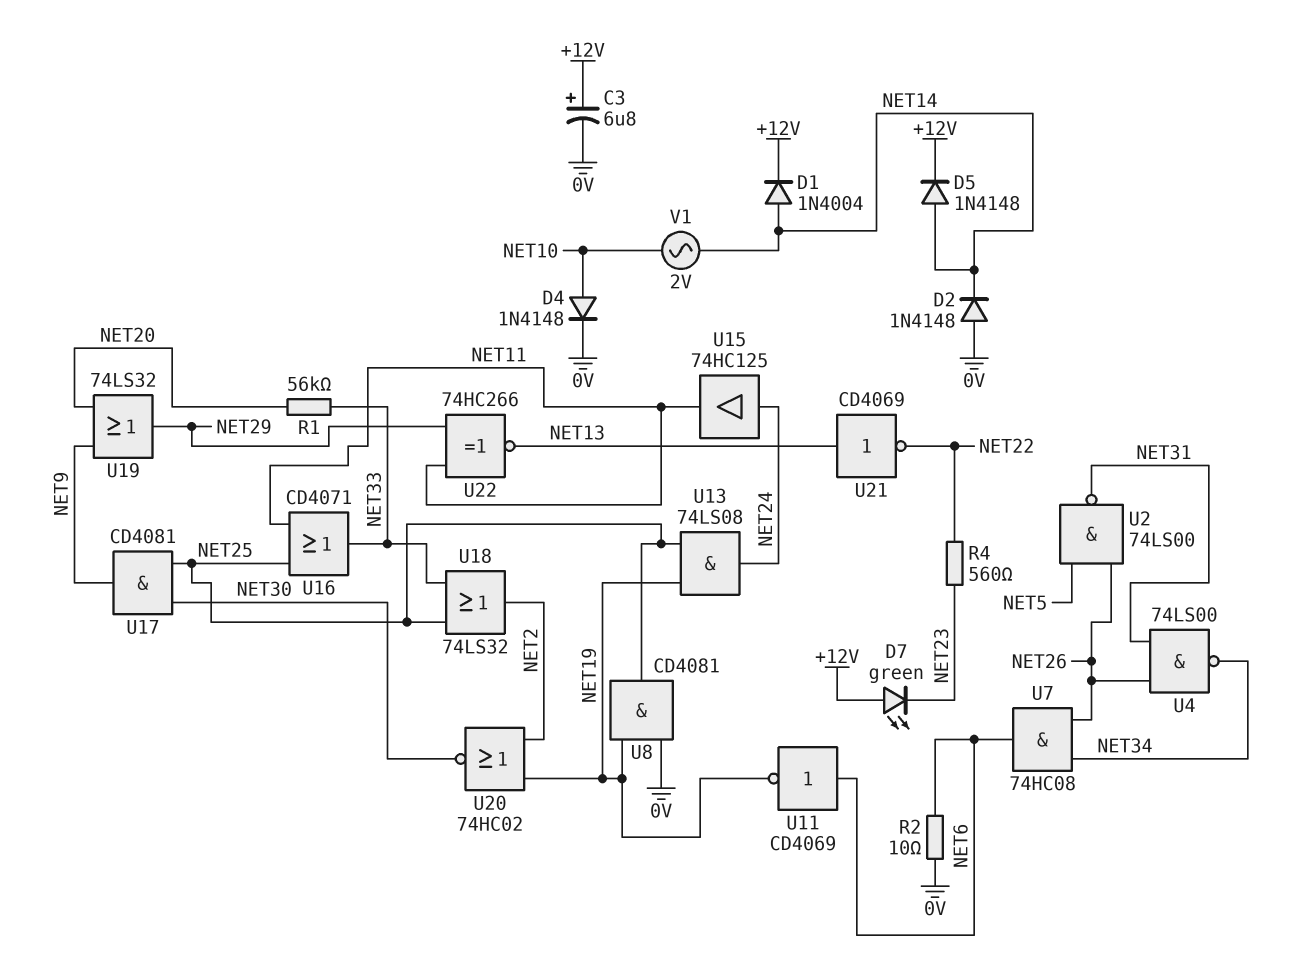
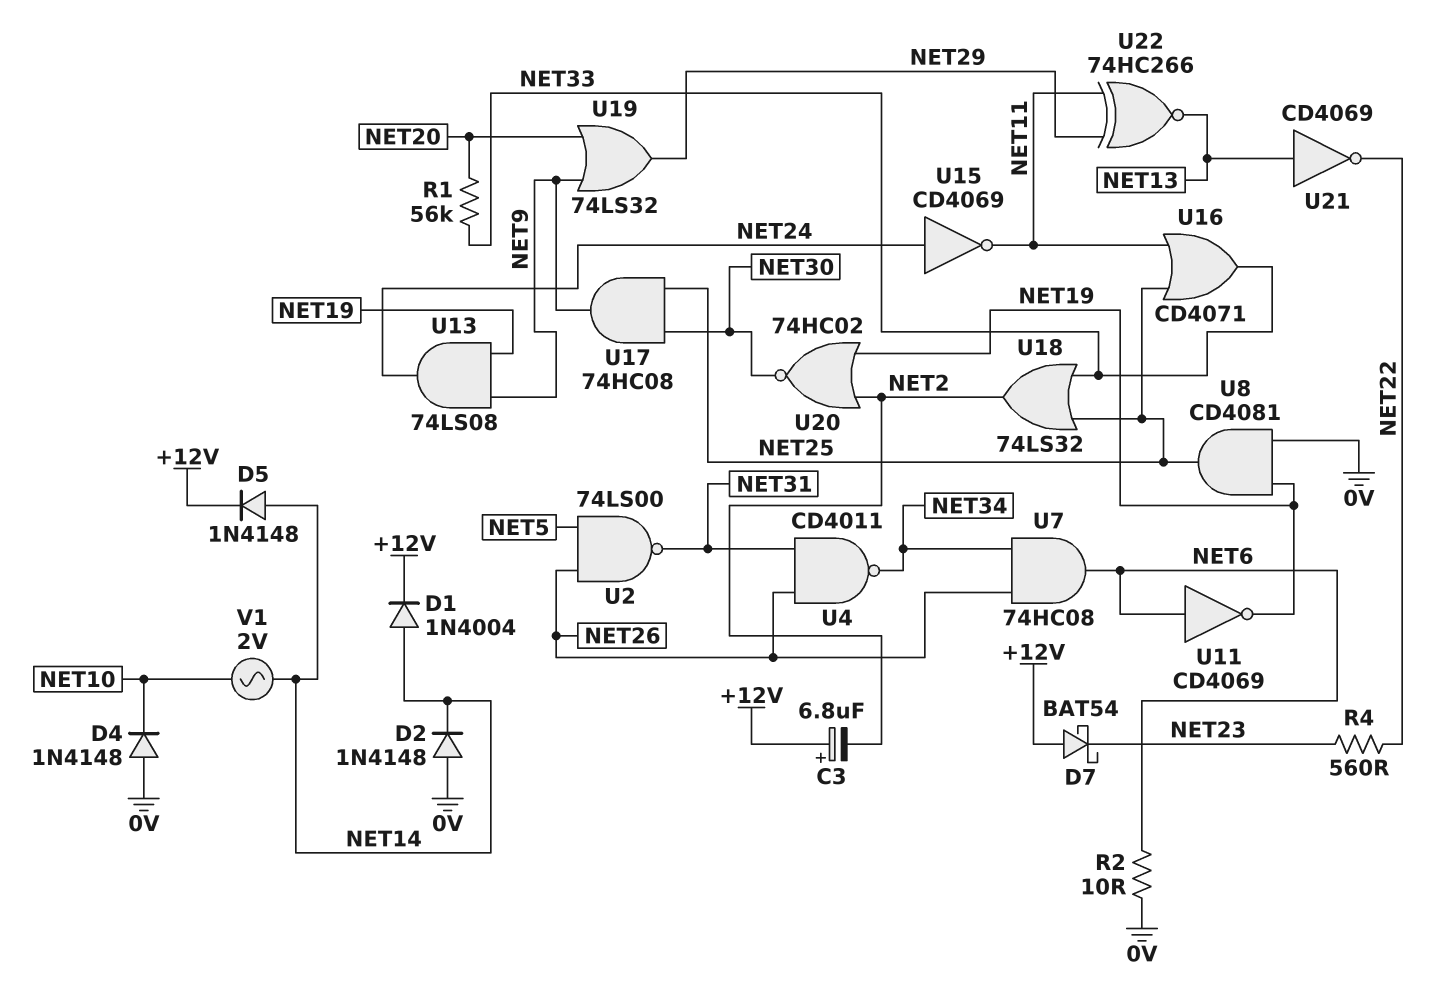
C3: 6.8uF (plus +12V, minus 0V) -> 6.8uF (plus +12V, minus NET2)
D4: diode 1N4148 (A NET10, K 0V) -> diode 1N4148 (A 0V, K NET10)
D7: LED green (A +12V, K NET23) -> schottky BAT54 (A +12V, K NET23)
U4: NAND 74LS00 (in NET26, in NET31, out NET34) -> NAND CD4011 (in NET26, in NET31, out NET34)
U13: AND 74LS08 (in NET19, in NET25, out NET24) -> AND 74LS08 (in NET9, in NET19, out NET24)
U15: buffer 74HC125 (in NET24, out NET11) -> NOT CD4069 (in NET24, out NET11)
U17: AND CD4081 (in NET25, in NET30, out NET9) -> AND 74HC08 (in NET25, in NET30, out NET9)

